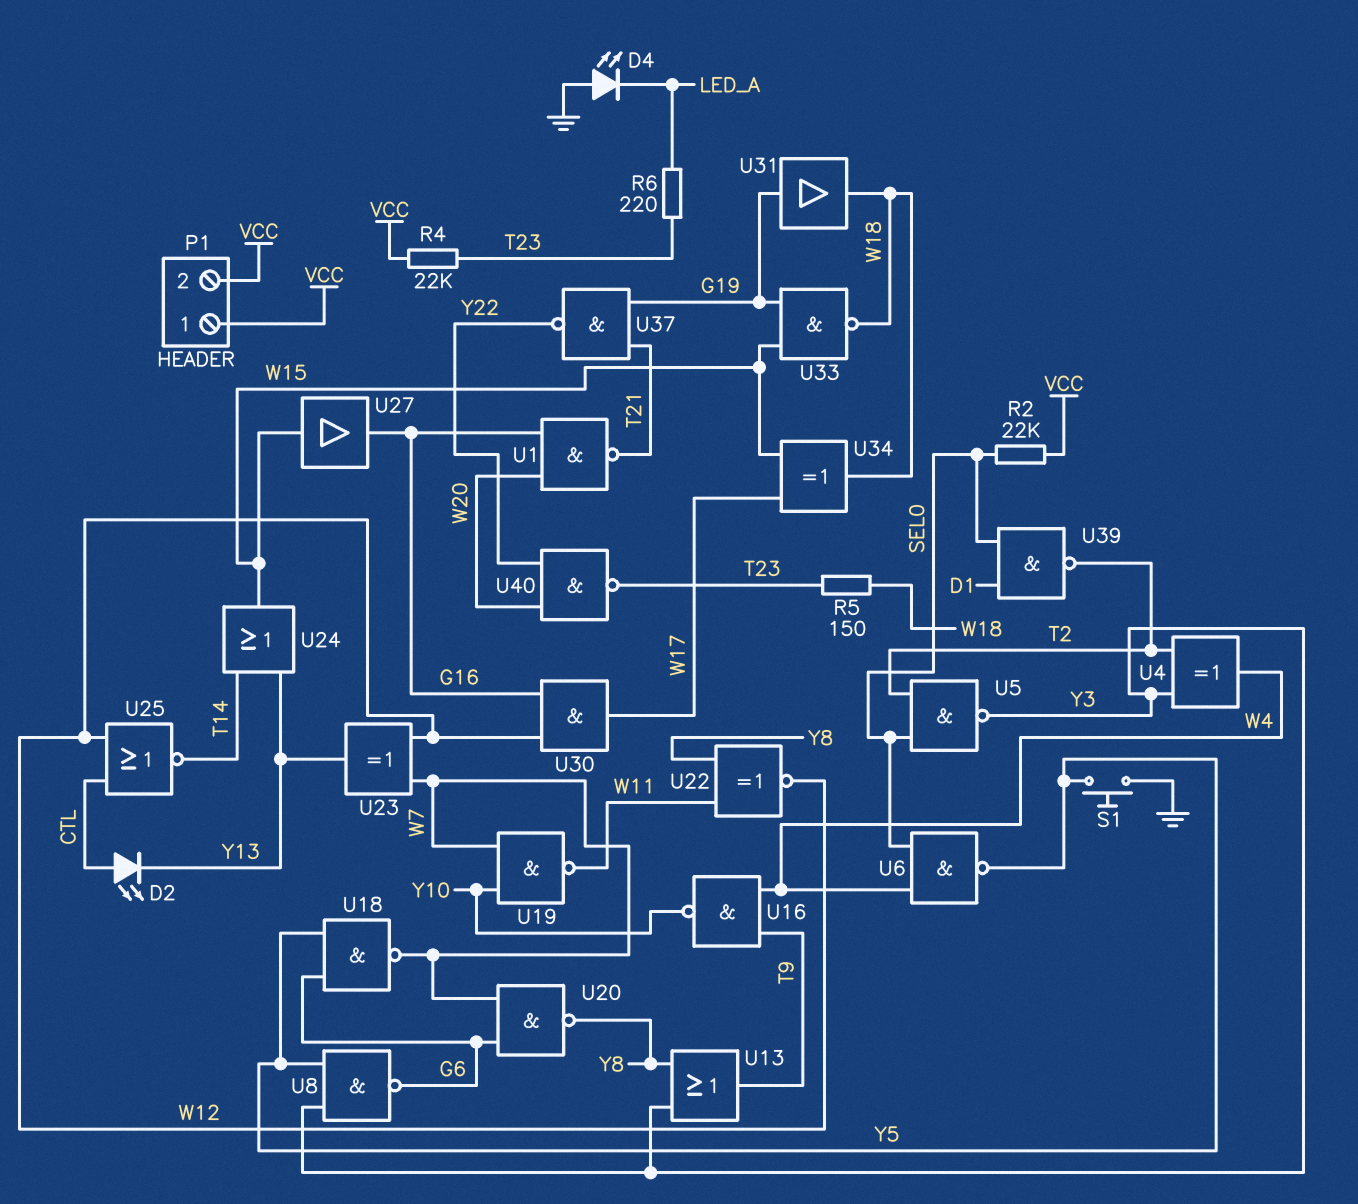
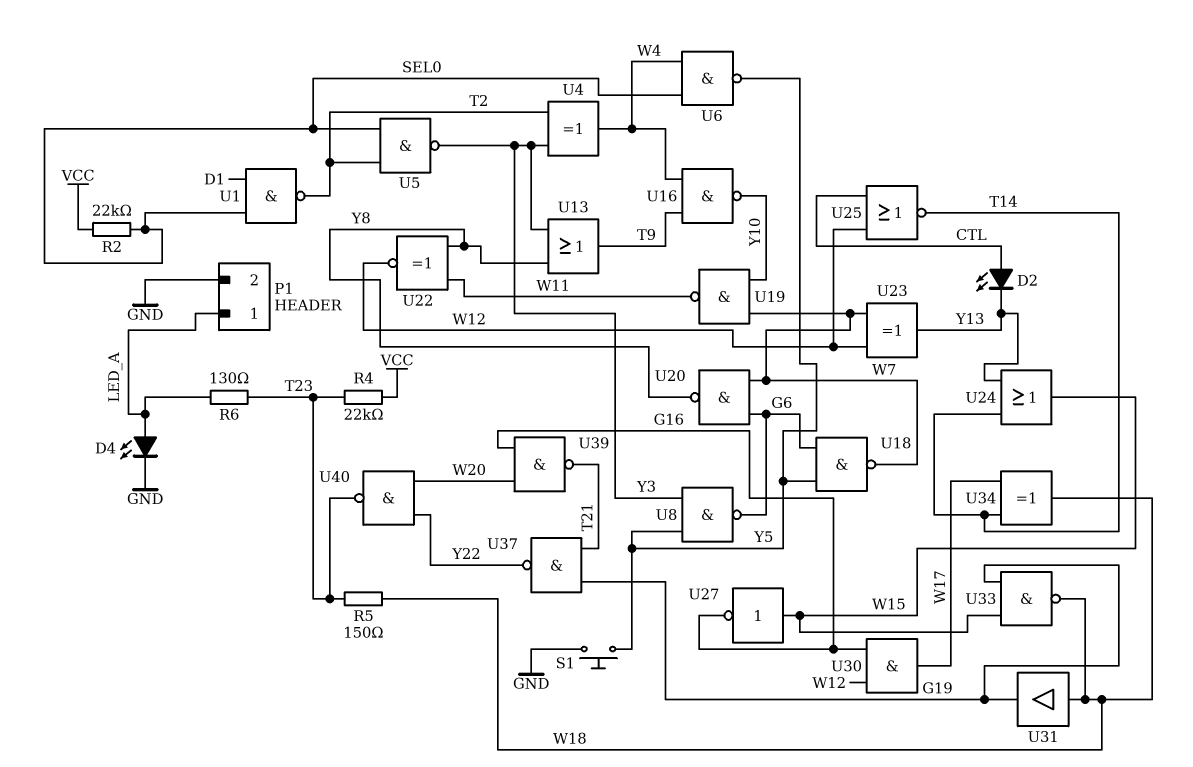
D4: LED (A GND, K LED_A) -> LED (A LED_A, K GND)
P1 pin 1: VCC -> LED_A
P1 pin 2: VCC -> GND
R6: 220 (LED_A, T23) -> 130 (LED_A, T23)
U1: NAND (in G16, in W20, out T21) -> NAND (in D1, in SEL0, out T2)
U27: buffer (in W15, out G16) -> NOT (in W15, out G16)
U31: buffer (in G19, out W18) -> buffer (in W18, out G19)
U34: XOR (in W15, in W17, out W18) -> XOR (in T14, in W17, out W18)
U39: NAND (in D1, in SEL0, out T2) -> NAND (in G16, in W20, out T21)

